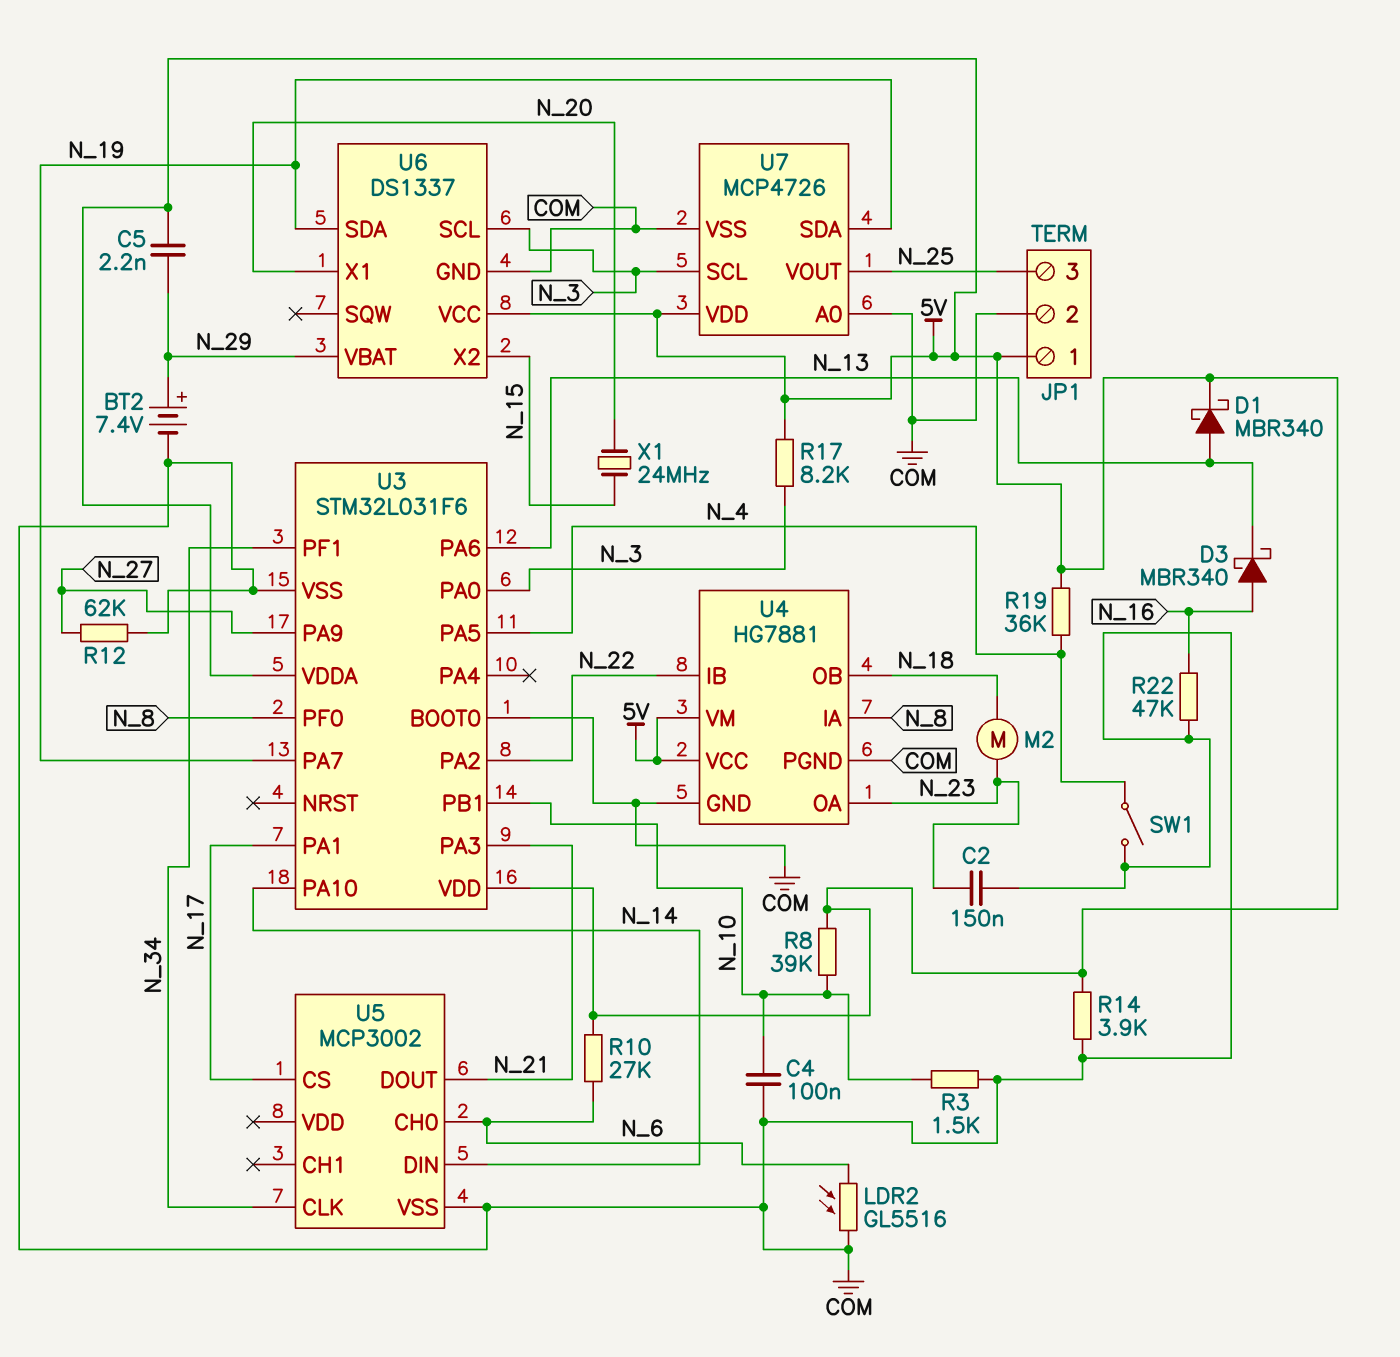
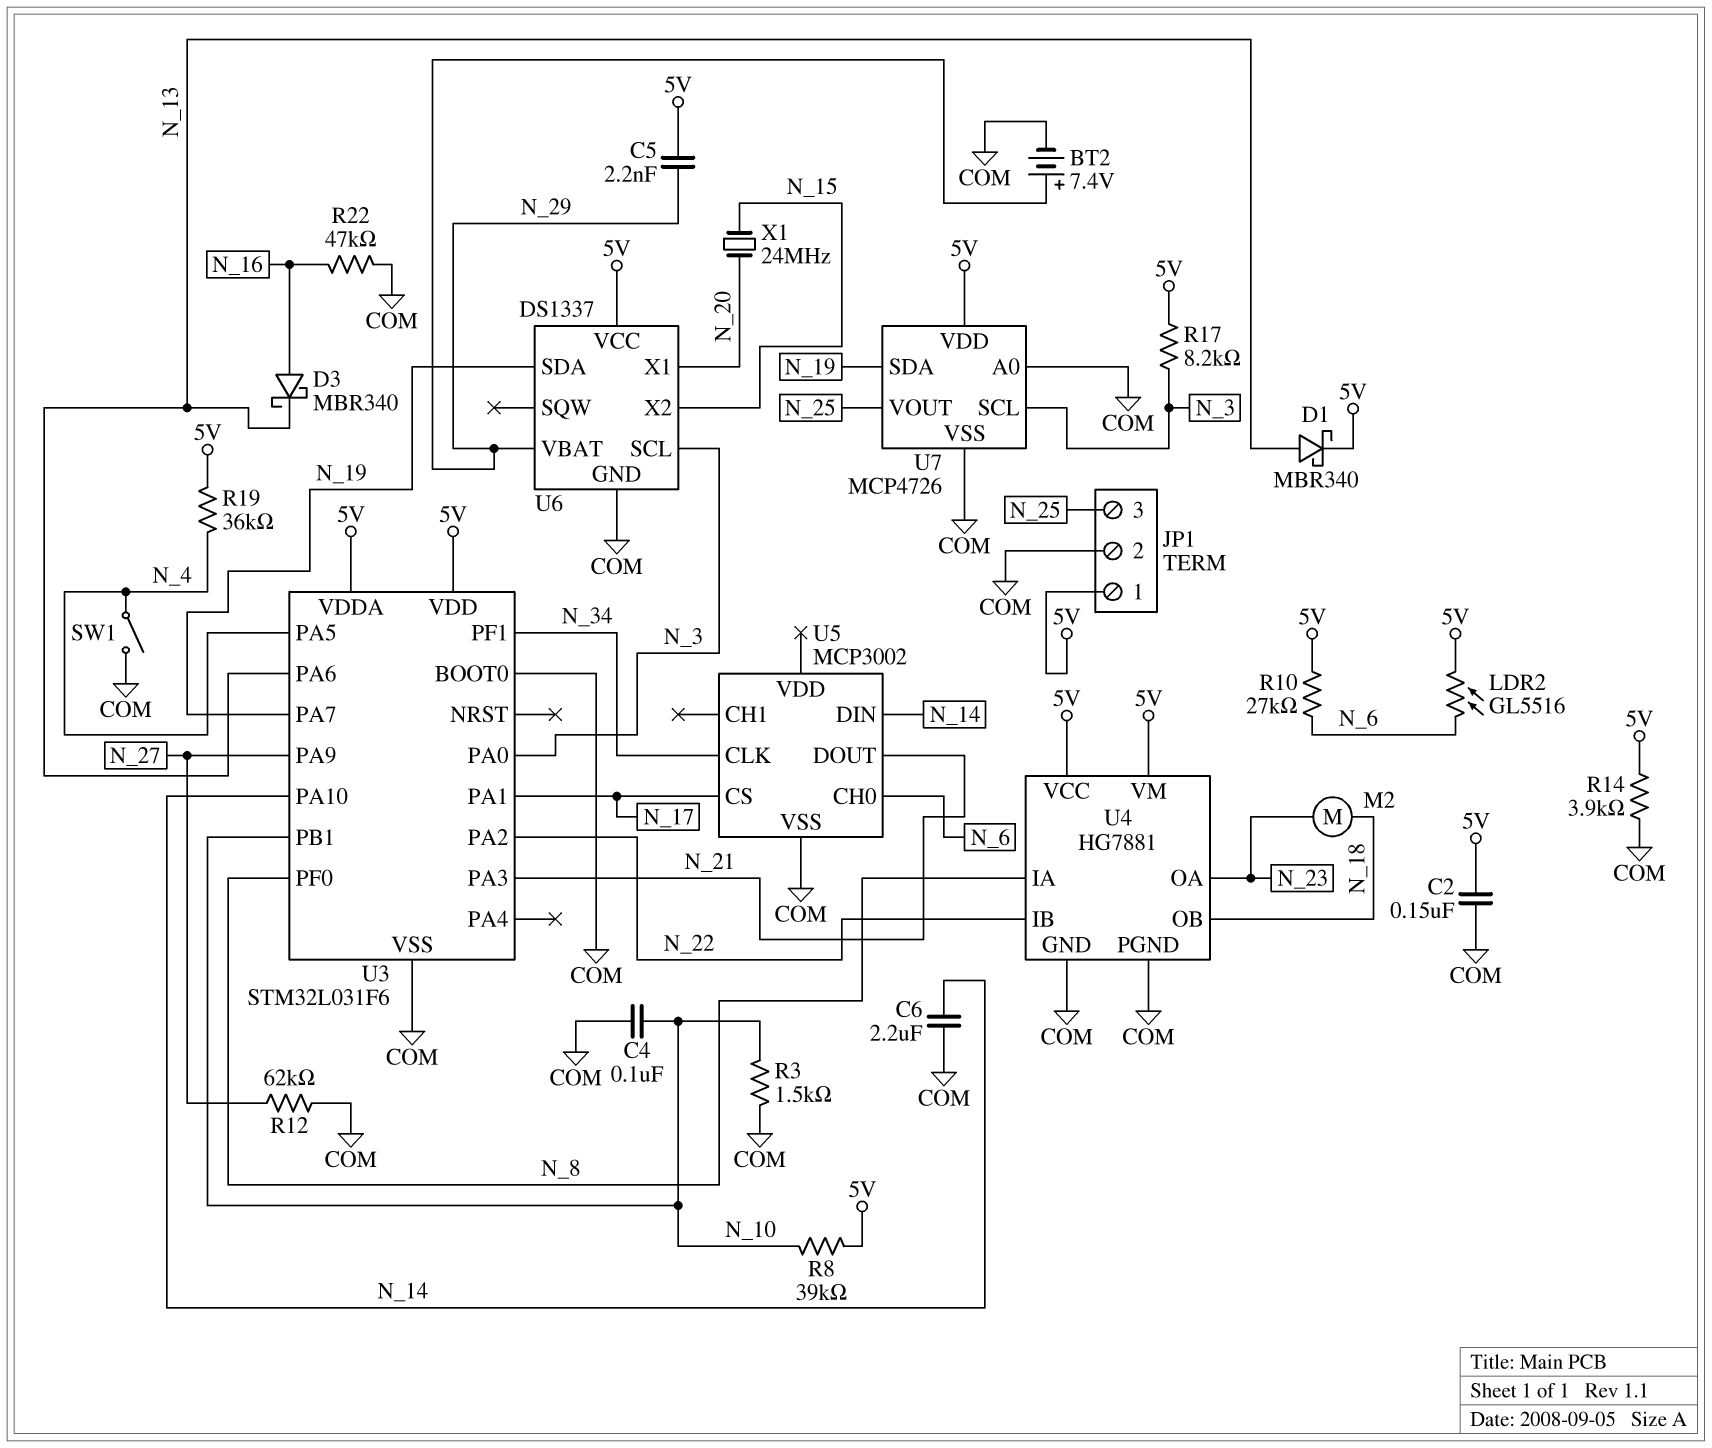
C2: 150nF (COM, N_23) -> 150nF (5V, COM)
C6: none -> 2.2uF (COM, N_14)
LDR2: GL5516 (COM, N_6) -> GL5516 (5V, N_6)

